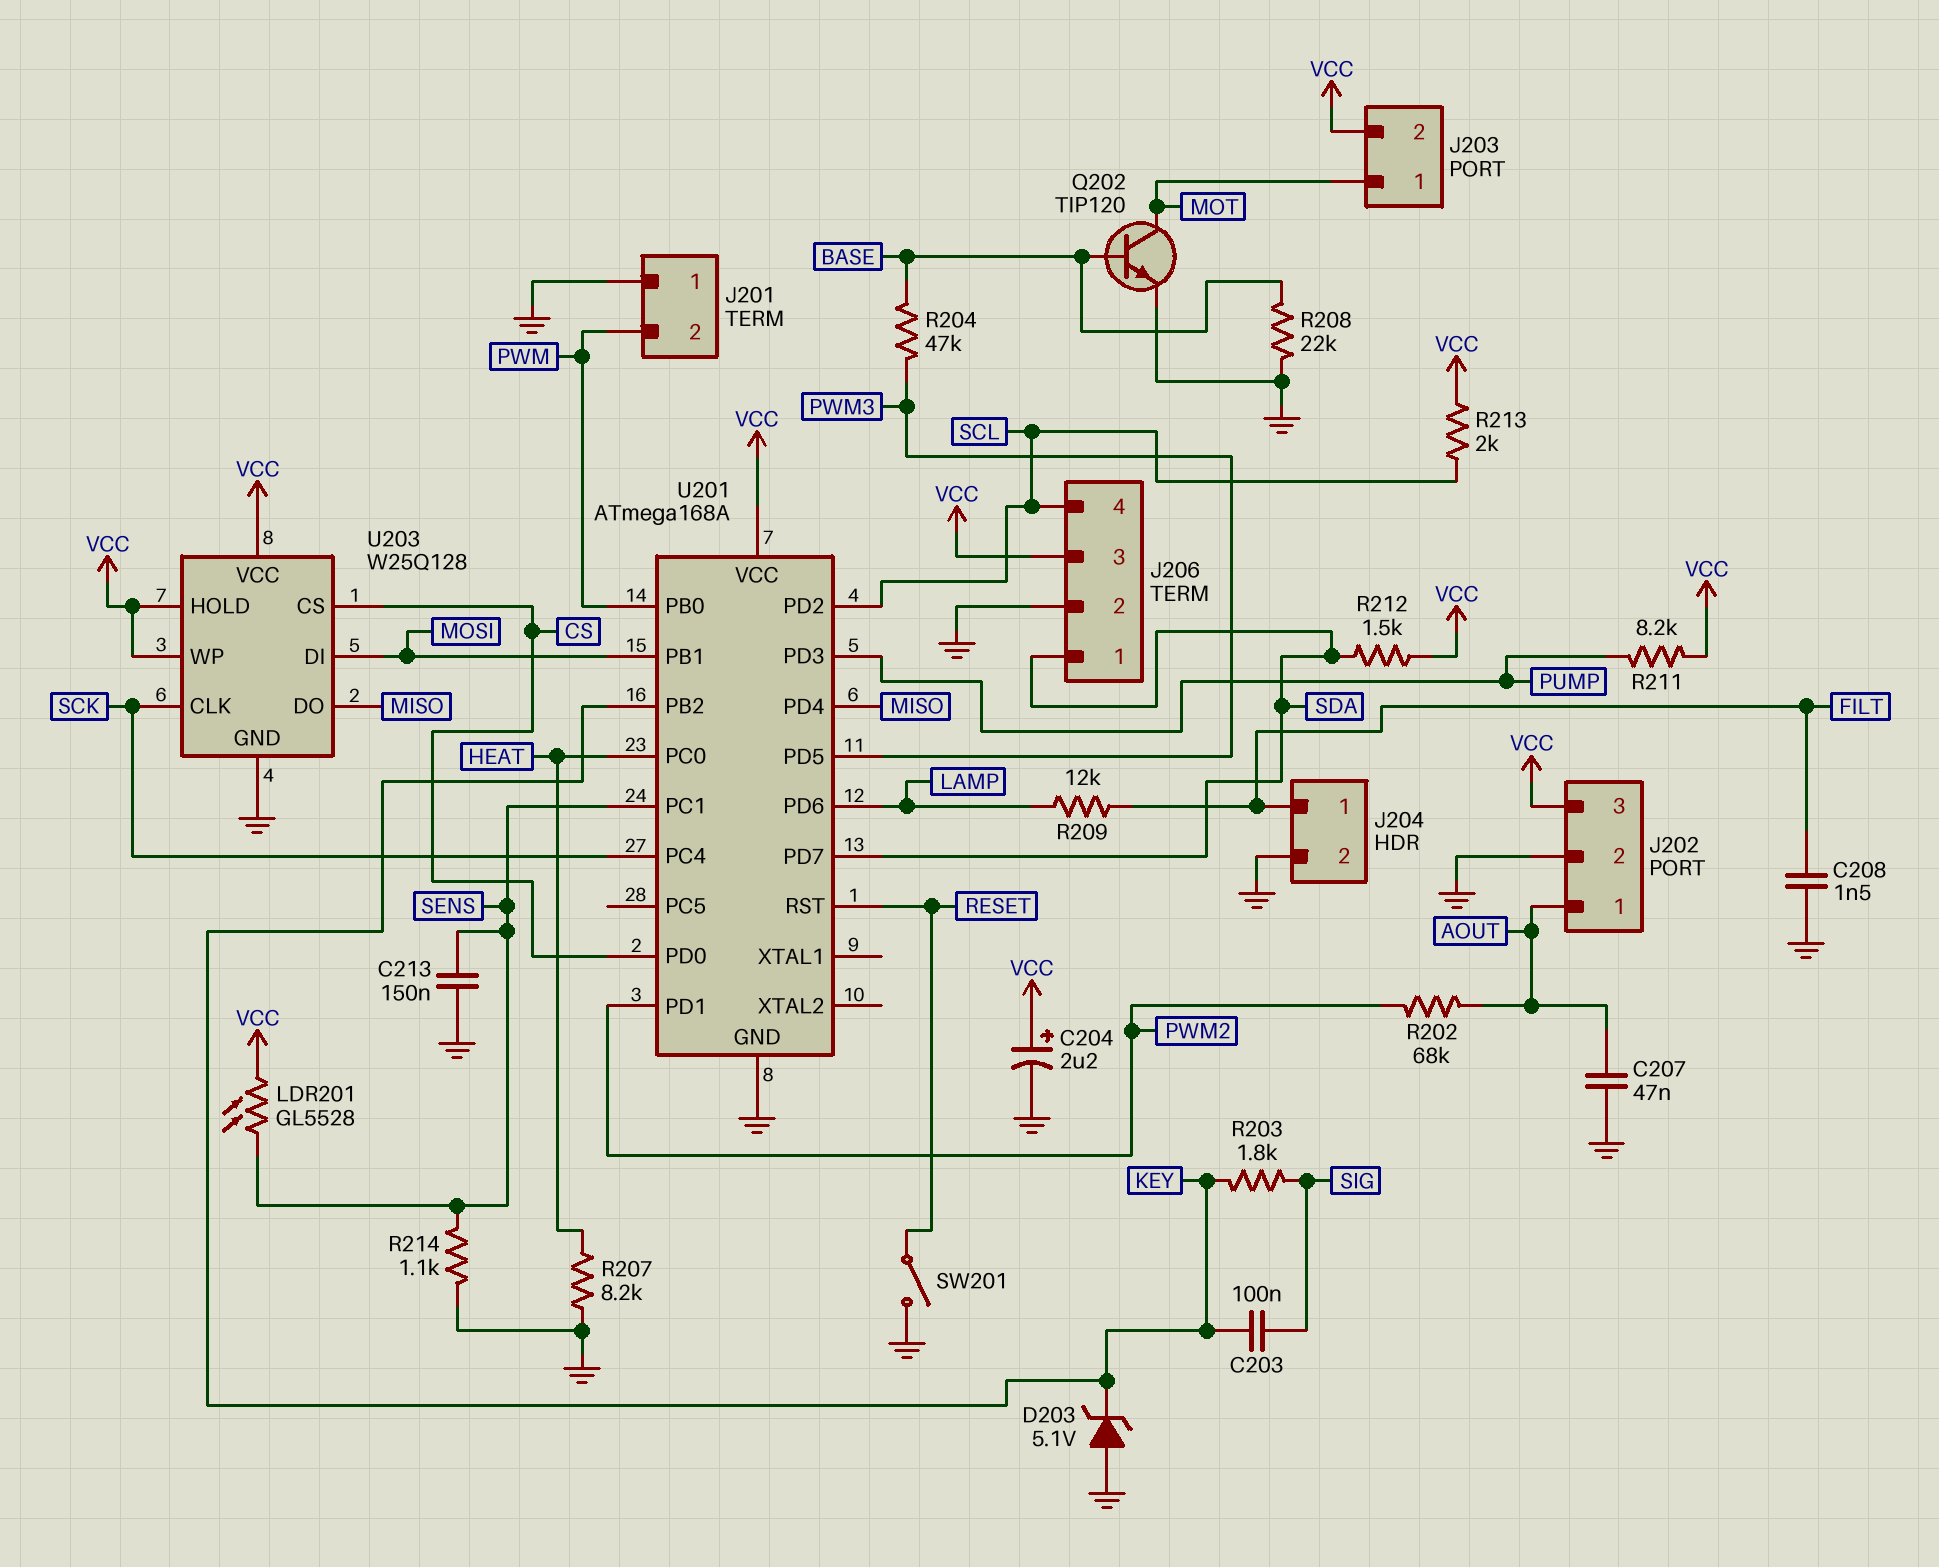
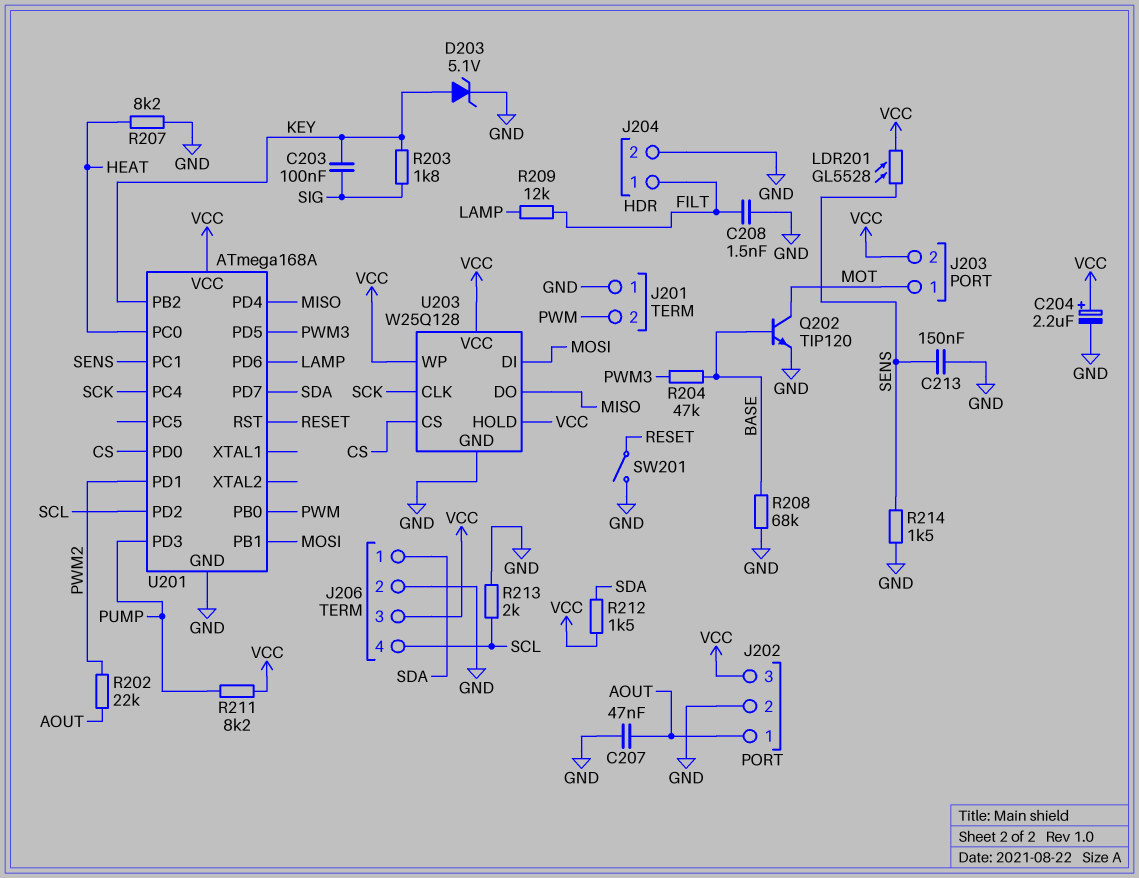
D203: zener 5.1V (A GND, K KEY) -> zener 5.1V (A KEY, K GND)
R202: 68k (AOUT, PWM2) -> 22k (AOUT, PWM2)
R208: 22k (BASE, GND) -> 68k (BASE, GND)
R213: 2k (SCL, VCC) -> 2k (GND, SCL)
R214: 1.1k (GND, SENS) -> 1.5k (GND, SENS)

